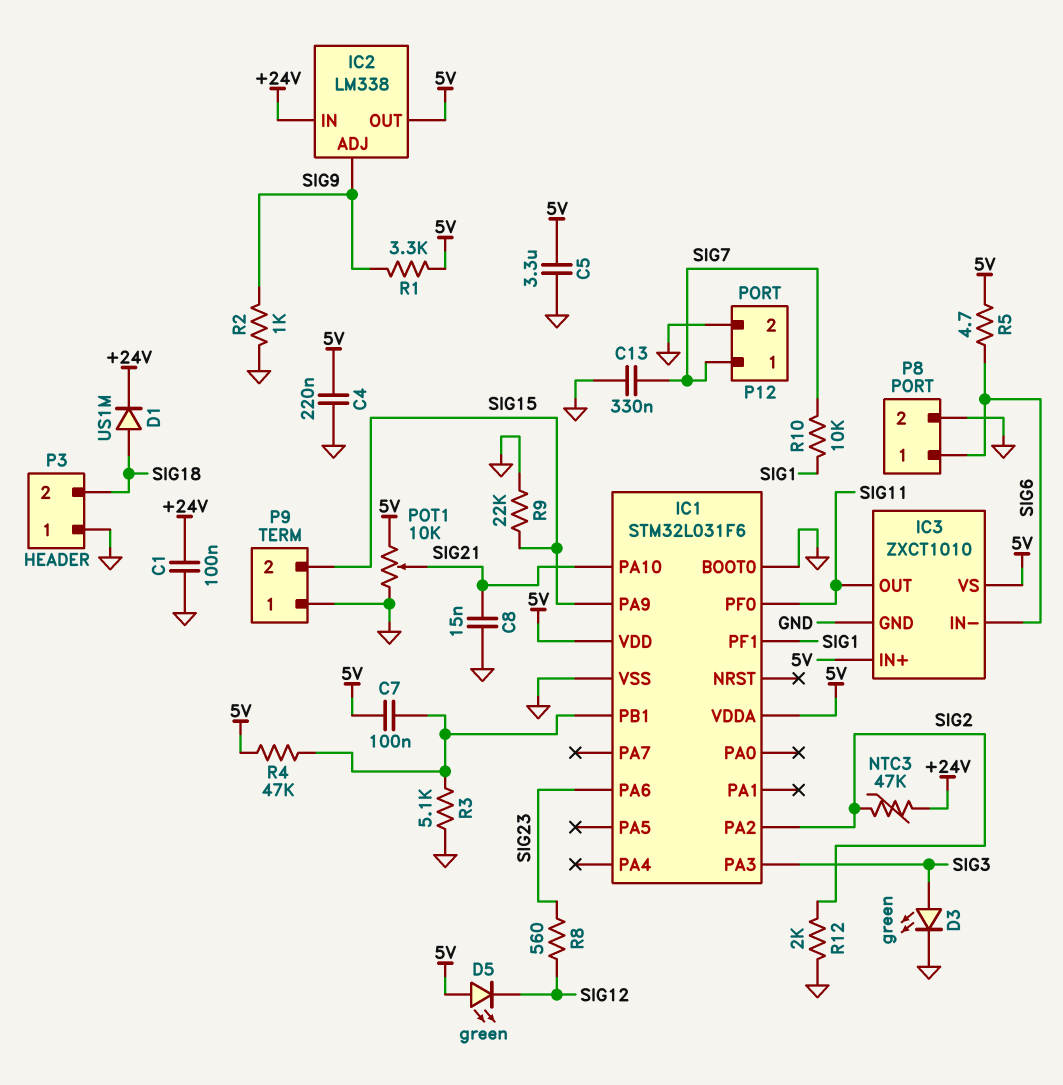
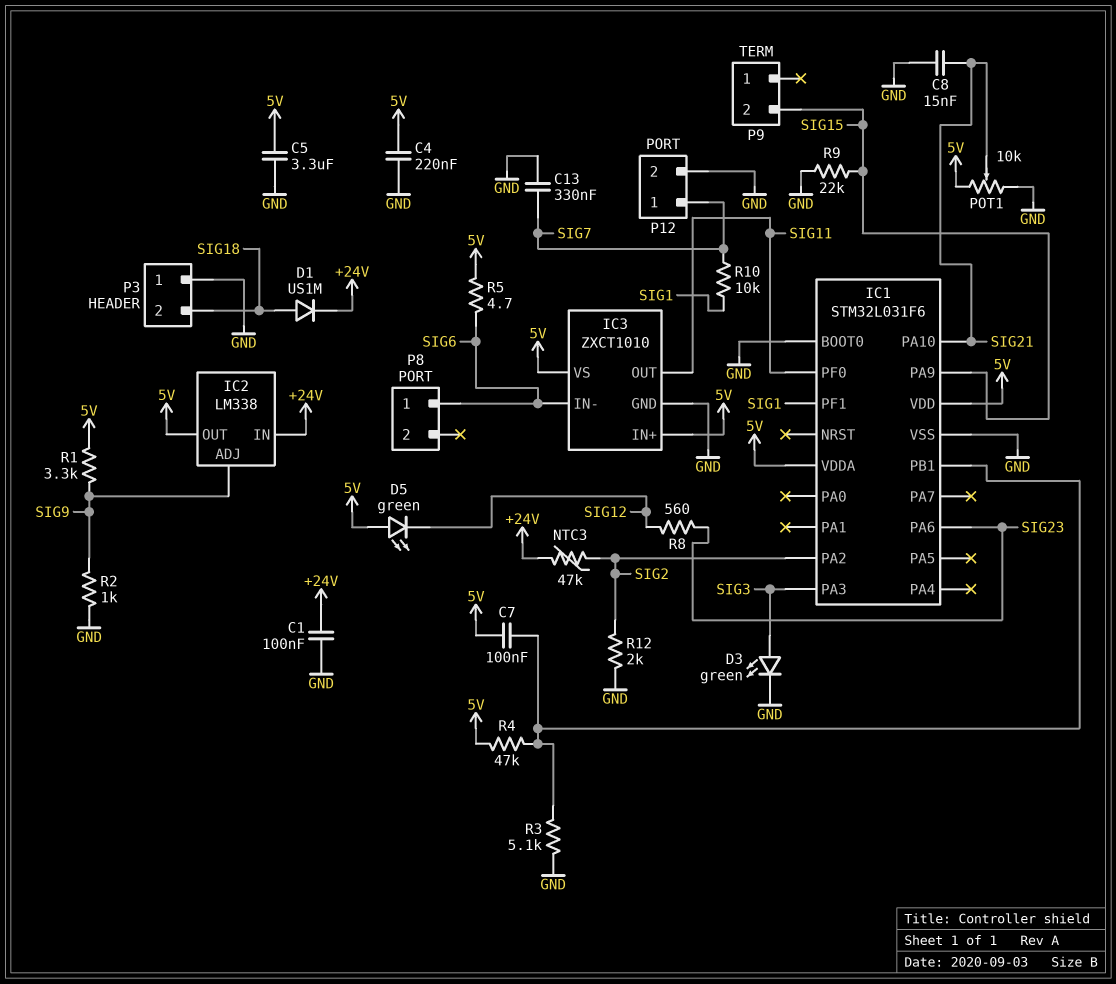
P8 pin 2: GND -> none
P9 pin 1: GND -> none

